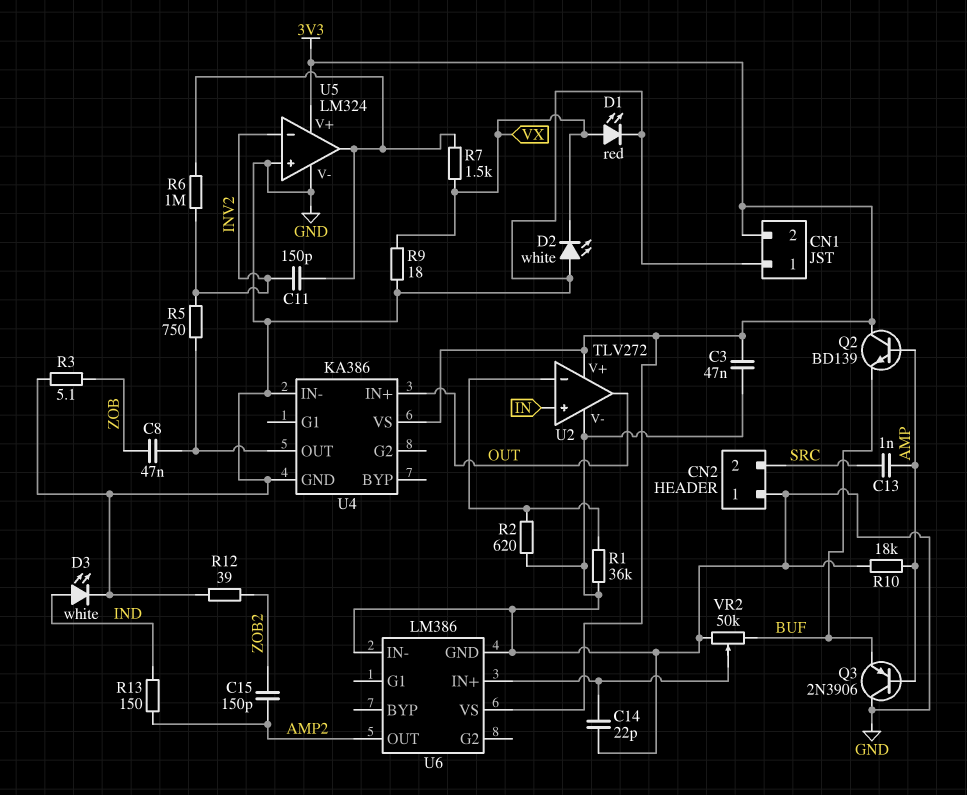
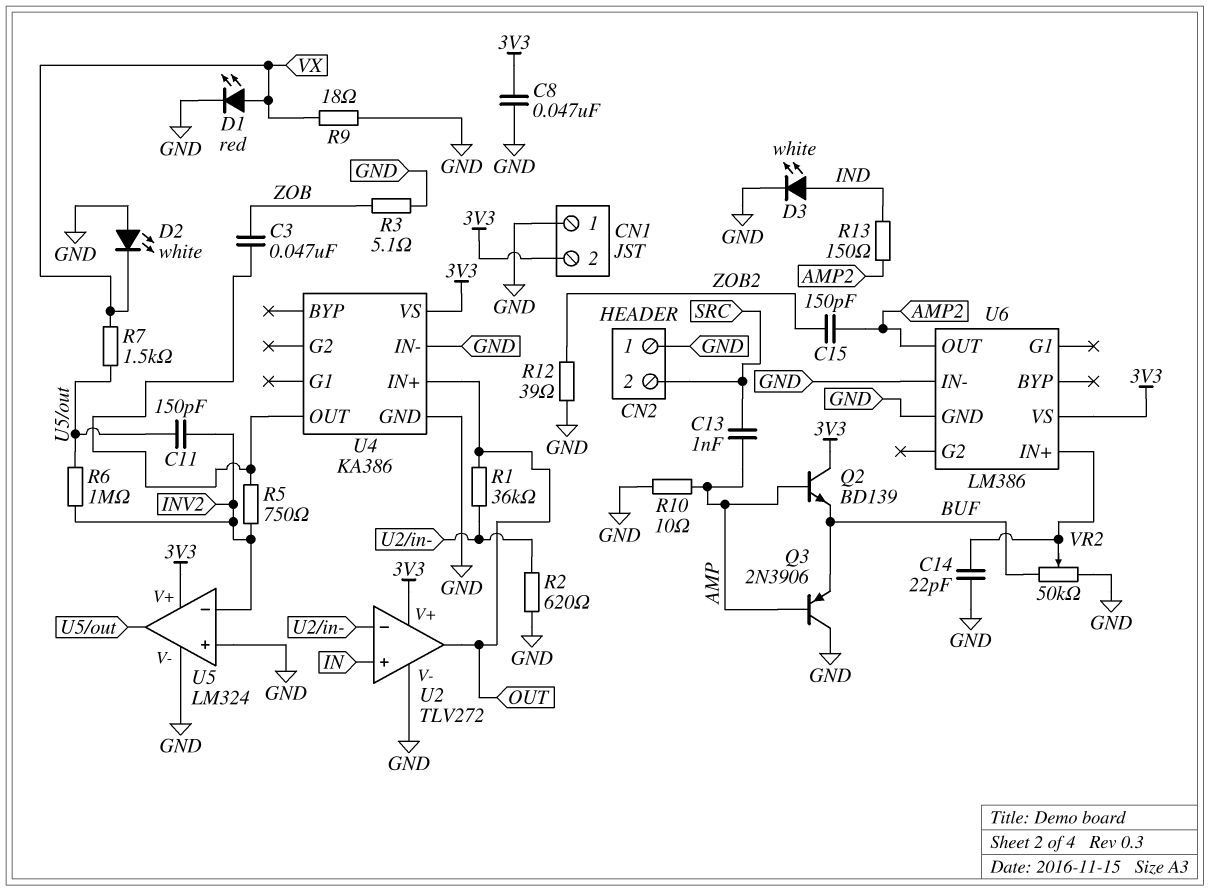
C3: 47nF (3V3, GND) -> 47nF (U4/OUT, ZOB)
C8: 47nF (U4/OUT, ZOB) -> 47nF (3V3, GND)
R1: 36k (GND, U2/in-) -> 36k (OUT, U2/in-)
R10: 18k (AMP, GND) -> 10 (AMP, GND)

